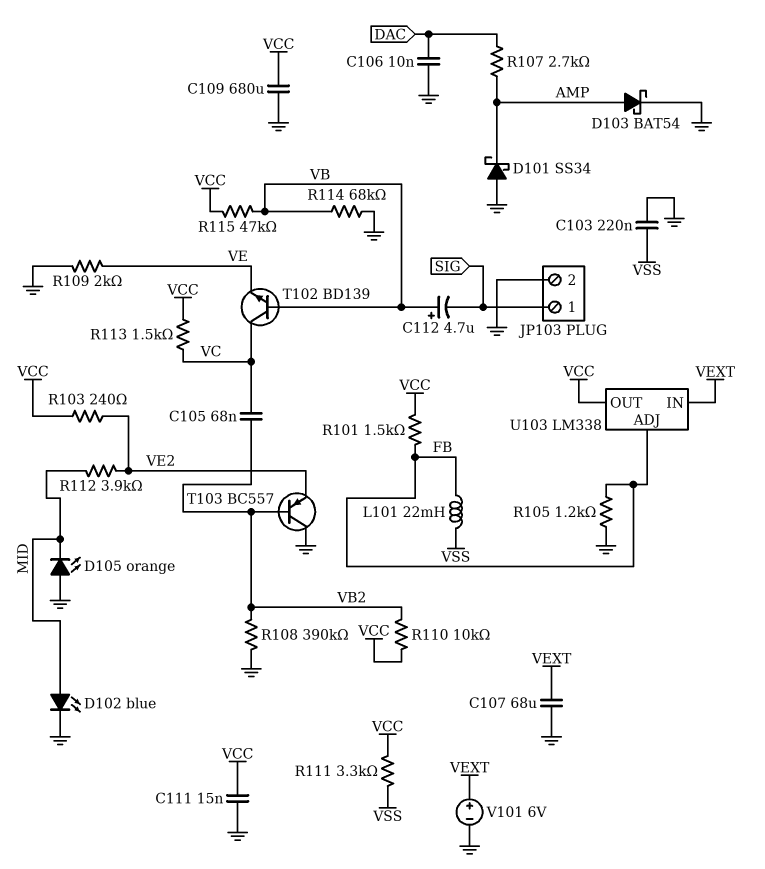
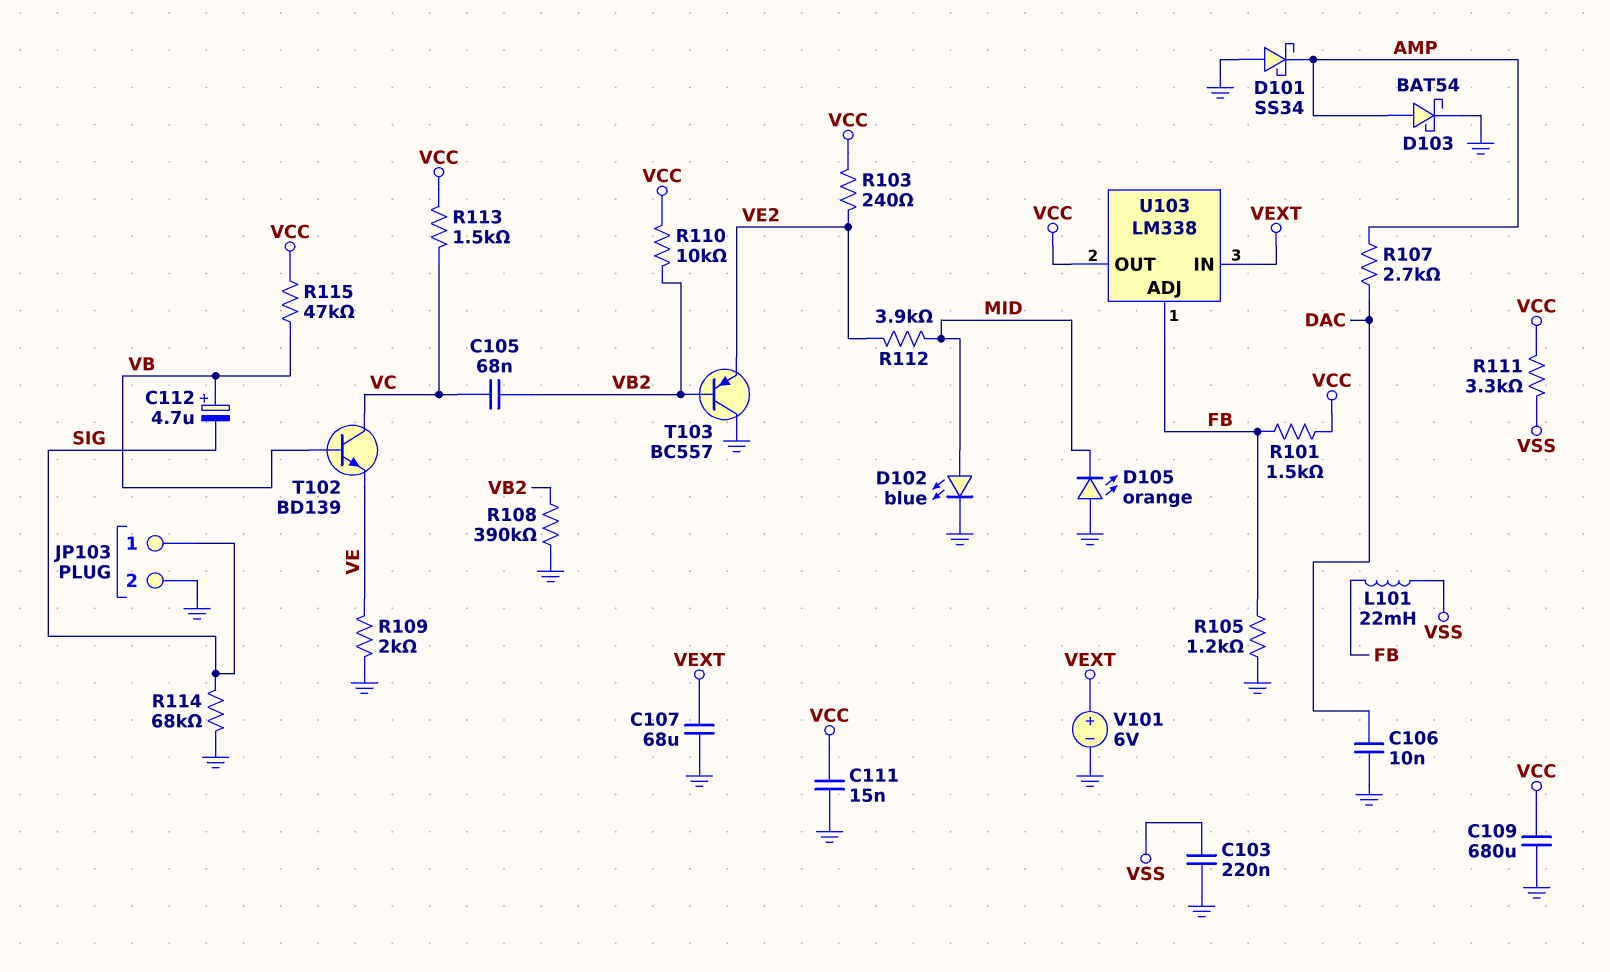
R114: 68k (GND, VB) -> 68k (GND, SIG)

